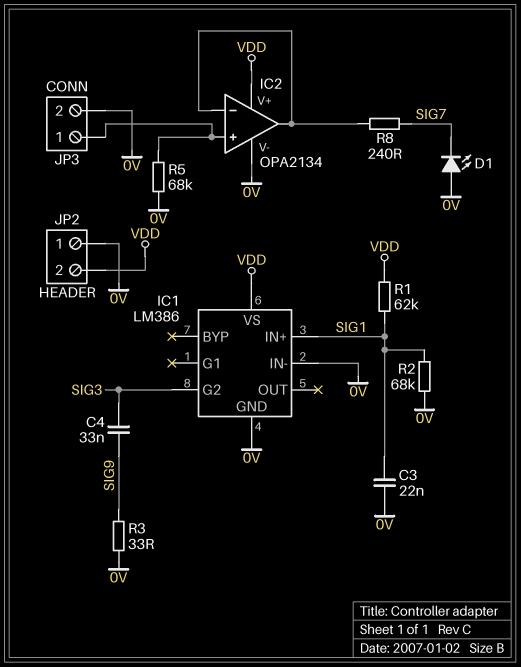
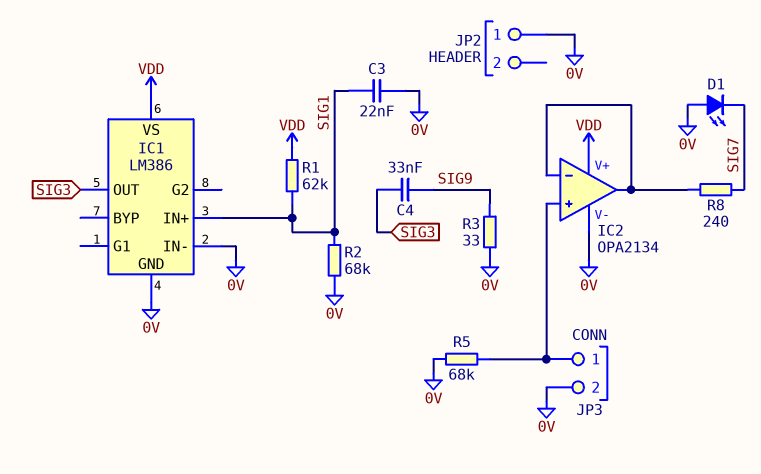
IC1 pin G2: SIG3 -> none
IC1 pin OUT: none -> SIG3
JP2 pin 2: VDD -> none

